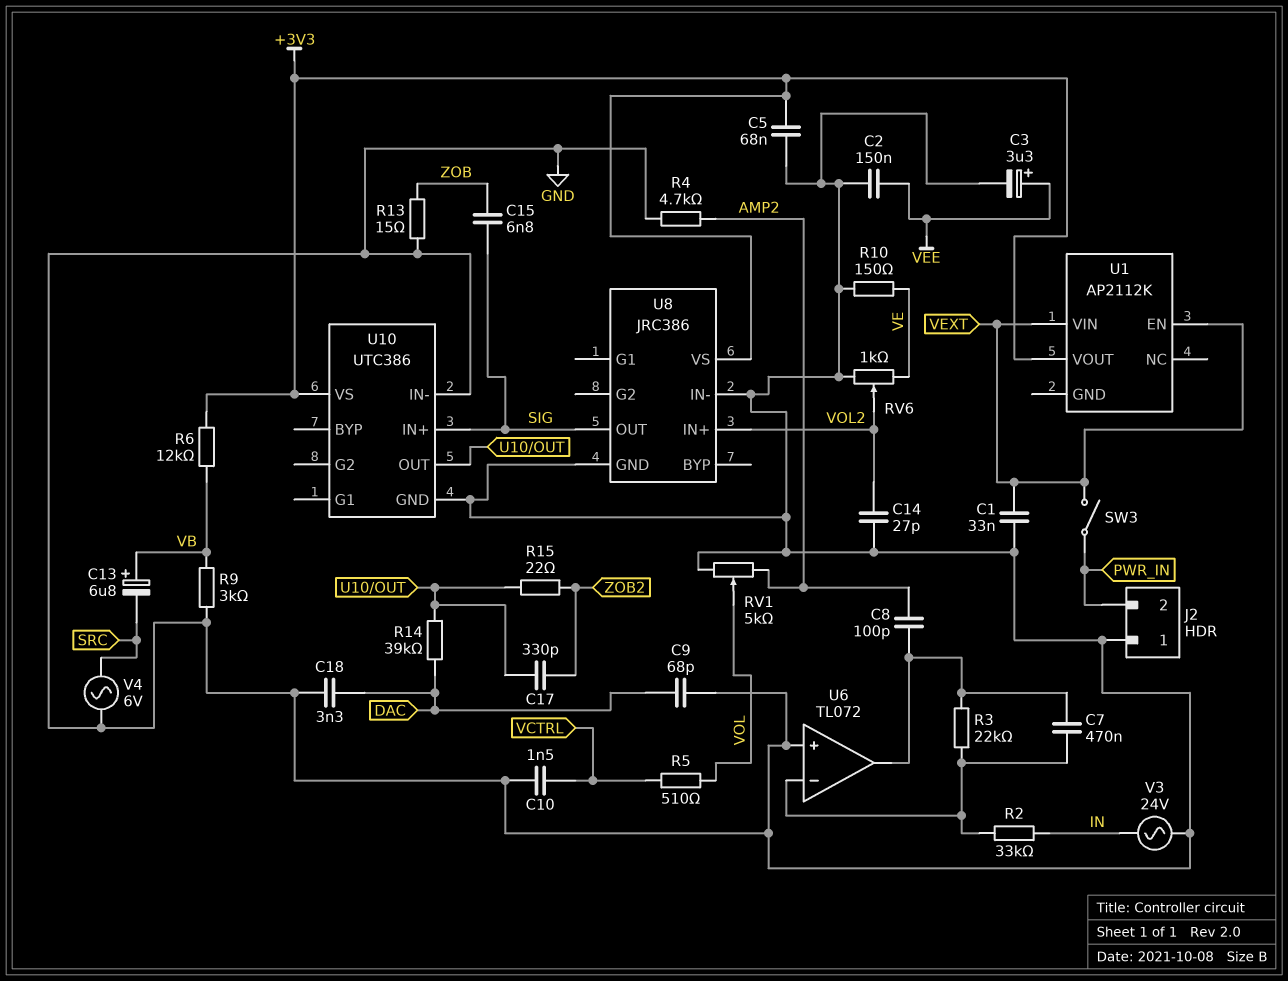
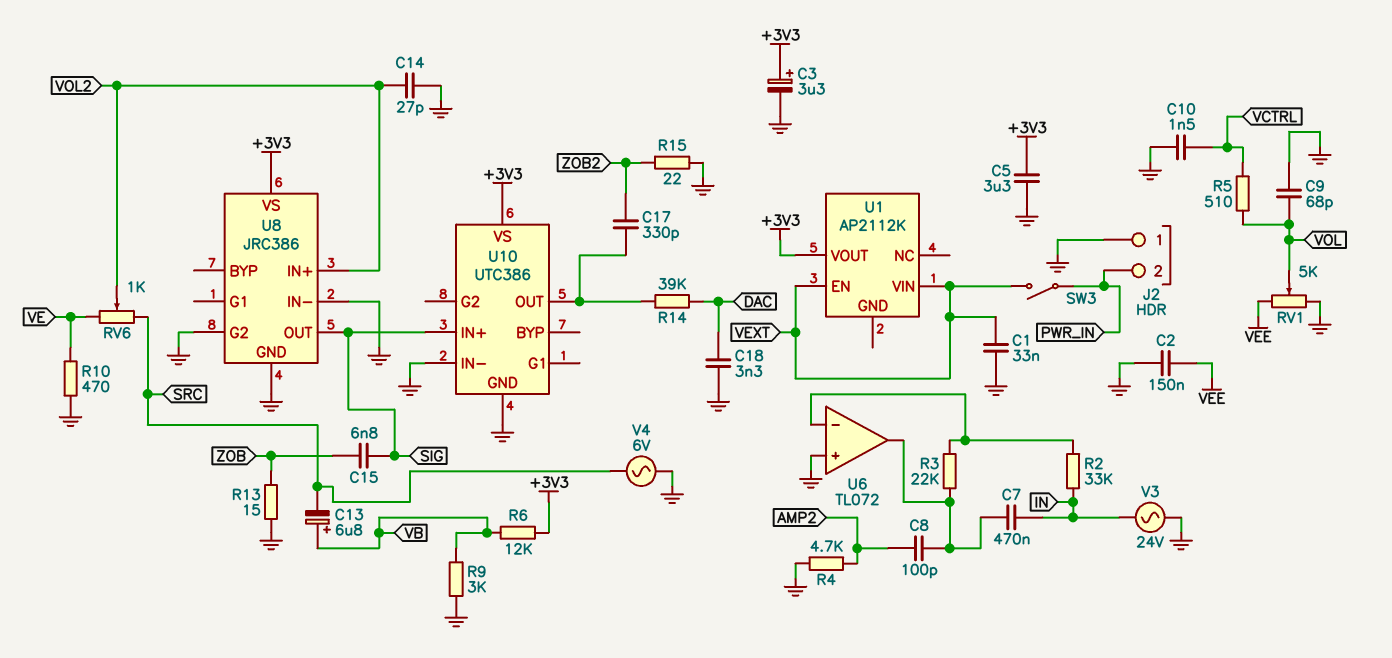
C3: 3.3uF (plus VEE, minus GND) -> 3.3uF (plus +3V3, minus GND)
C5: 68nF (+3V3, GND) -> 3.3uF (+3V3, GND)
C7: 470nF (U6/in-, U6/out) -> 470nF (IN, U6/out)
C9: 68pF (DAC, GND) -> 68pF (GND, VOL)
R10: 150 (GND, VE) -> 470 (GND, VE)
R15: 22 (U10/OUT, ZOB2) -> 22 (GND, ZOB2)
RV1: 5k (AMP2, GND, wiper VOL) -> 5k (GND, VEE, wiper VOL)
RV6: 1k (GND, VE, wiper VOL2) -> 1k (SRC, VE, wiper VOL2)
U8 pin G2: none -> GND

